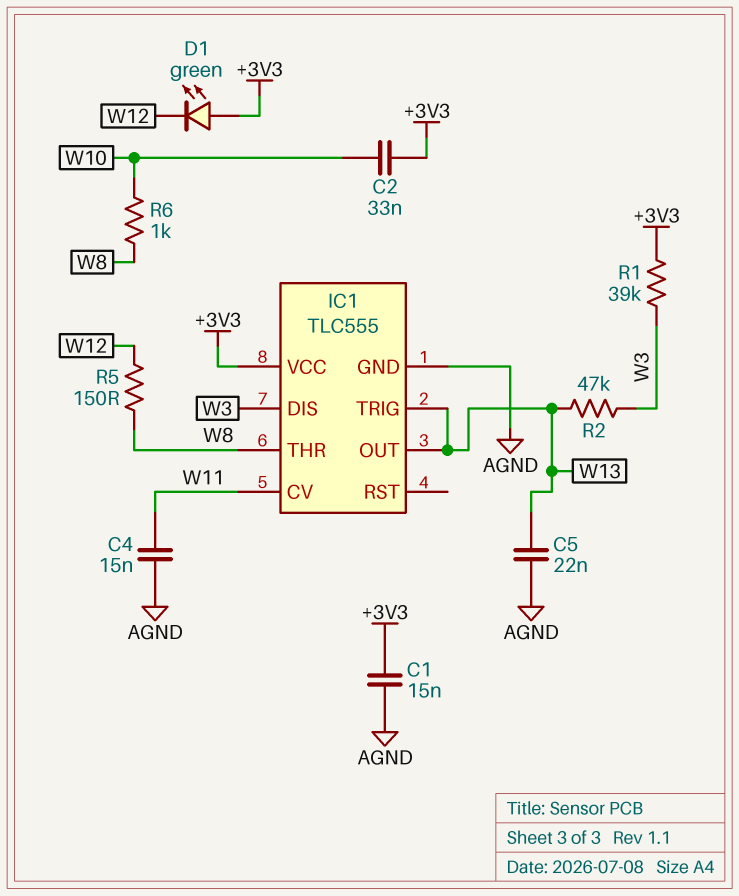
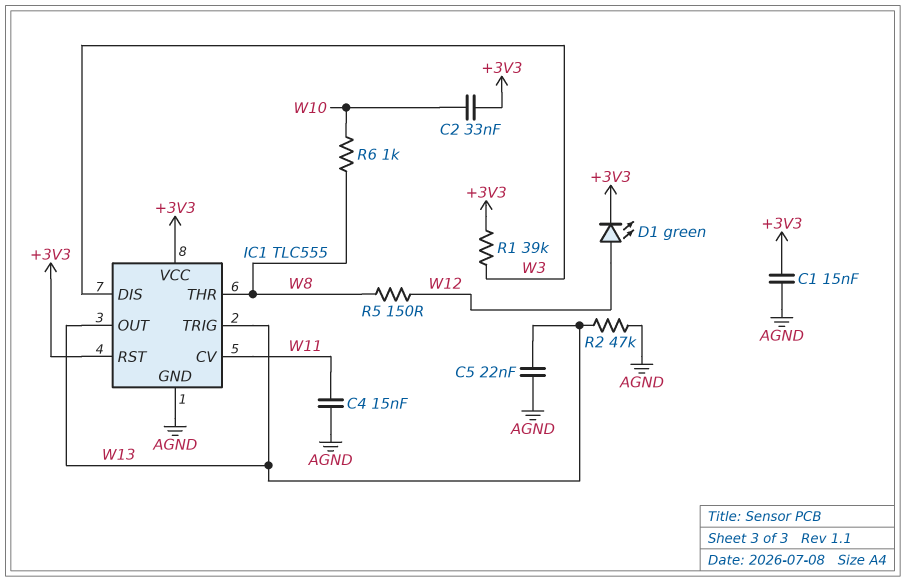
D1: LED green (A +3V3, K W12) -> LED green (A W12, K +3V3)
IC1 pin RST: none -> +3V3
R2: 47k (W3, W13) -> 47k (AGND, W13)

